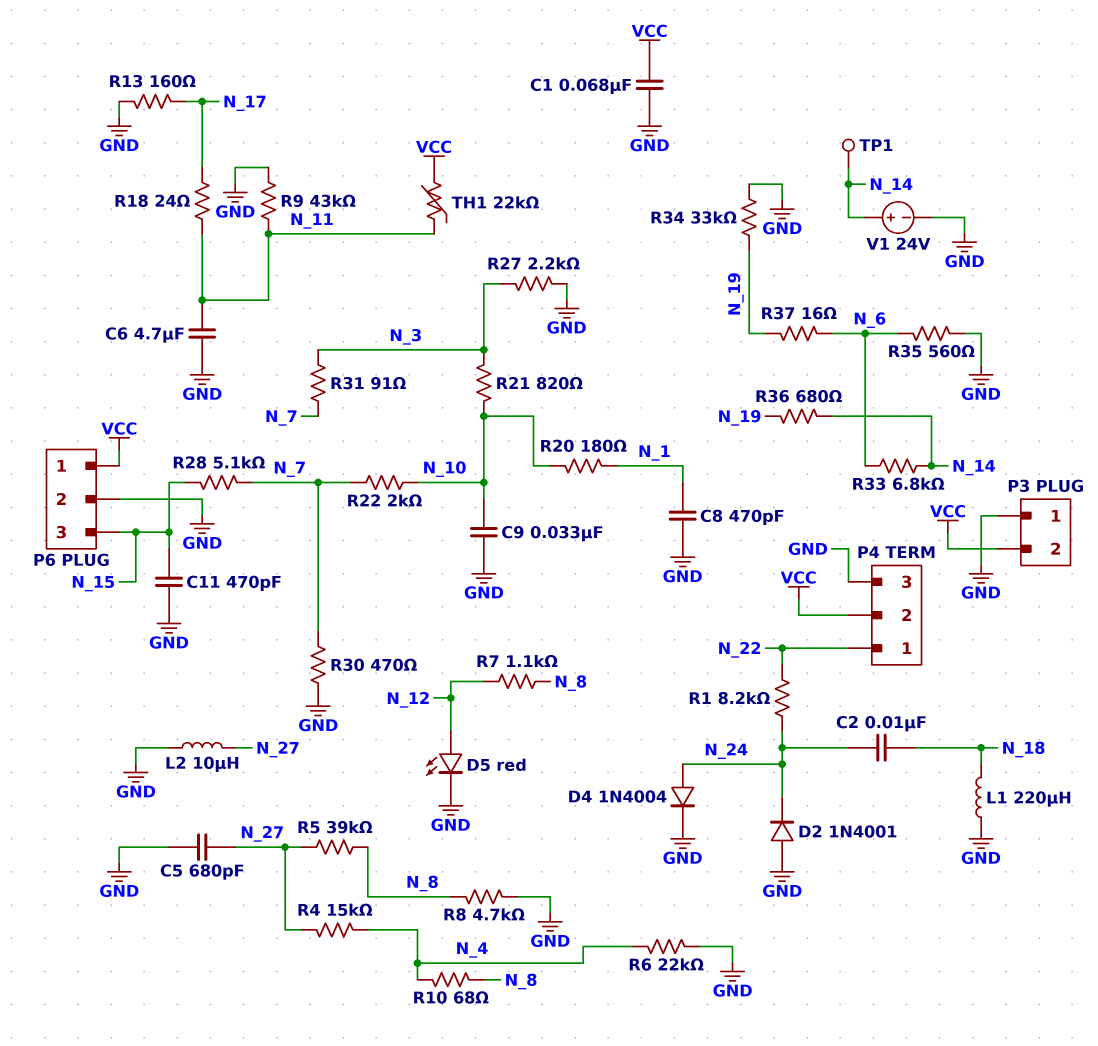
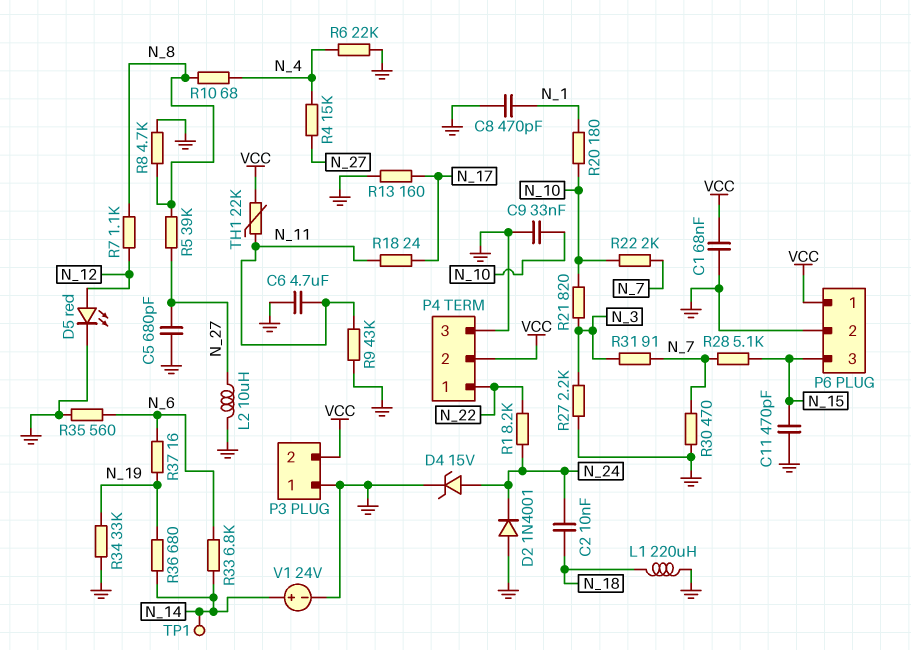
D4: diode 1N4004 (A N_24, K GND) -> zener 15V (A N_24, K GND)

